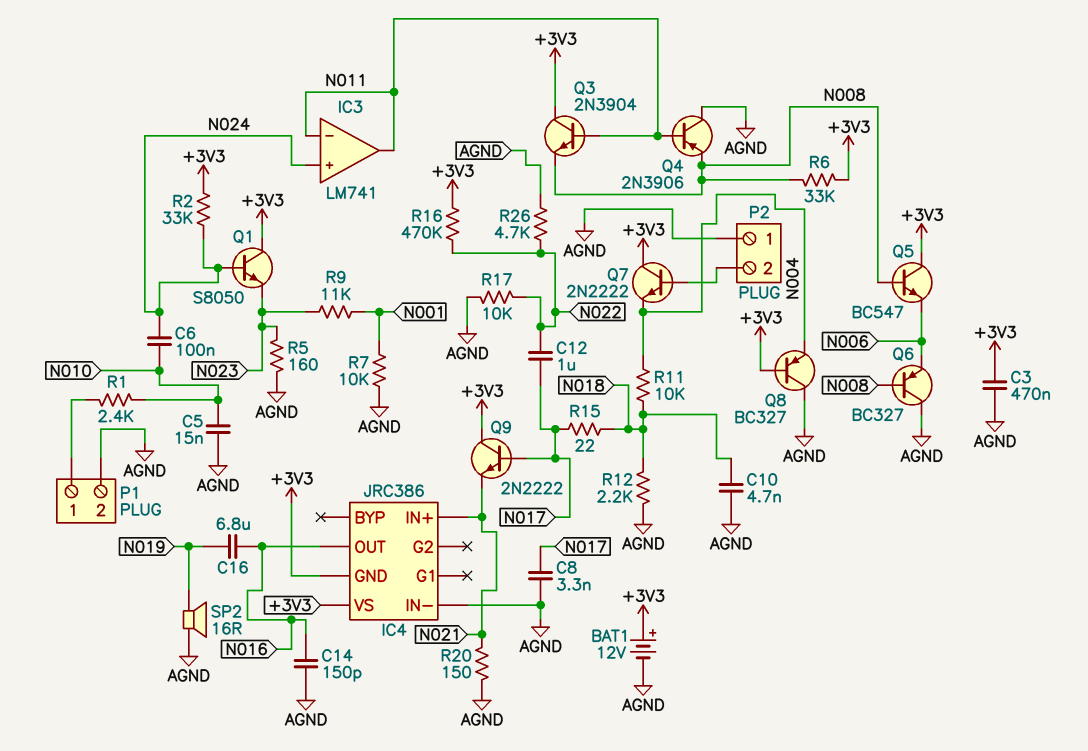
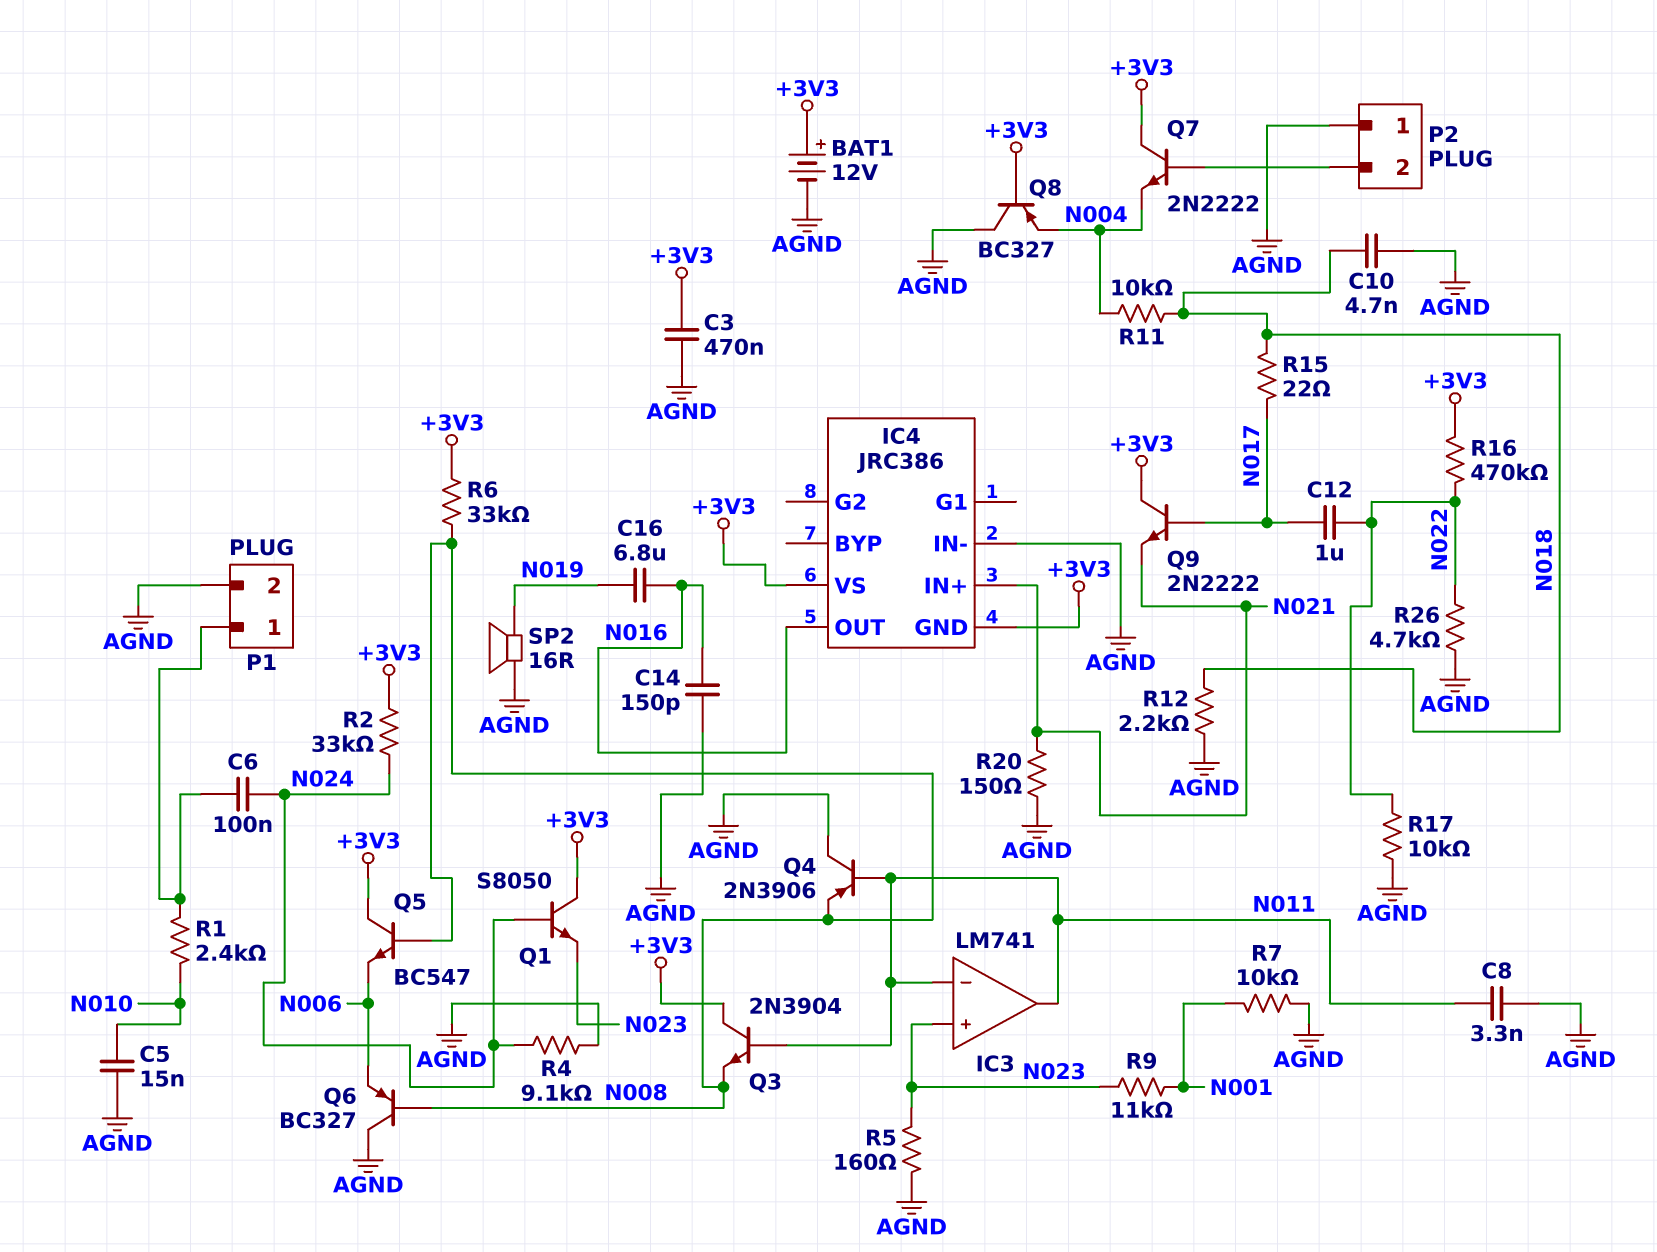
C6: 100nF (N010, N024) -> 100nF (N024, P1/1)
C8: 3.3nF (AGND, N017) -> 3.3nF (AGND, N011)
IC3 pin in+: N024 -> N023
R4: none -> 9.1k (AGND, N024)

